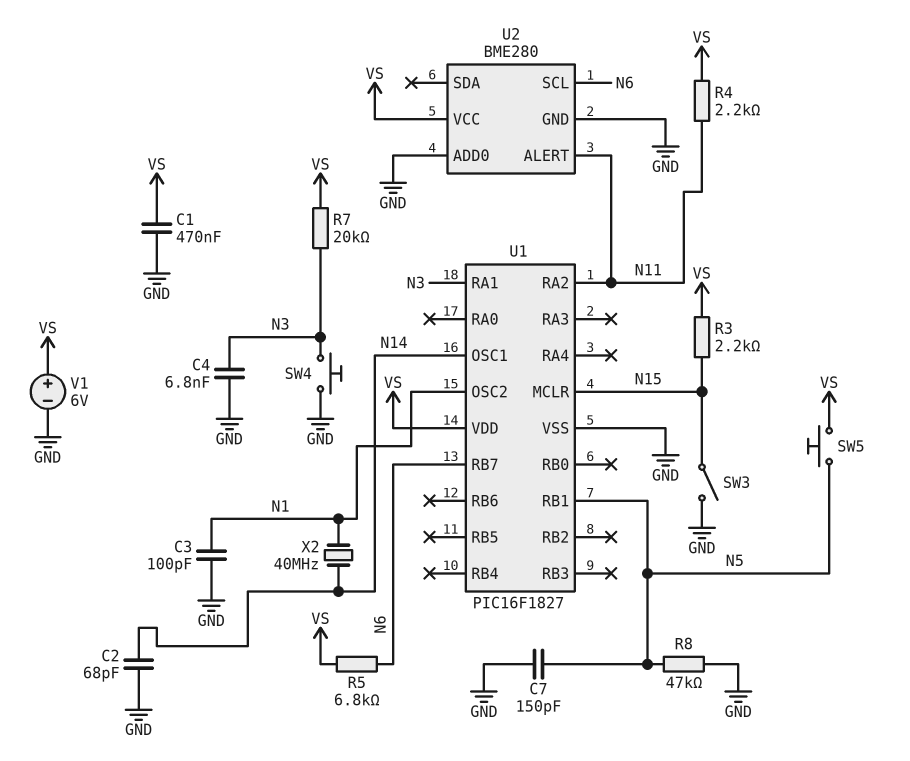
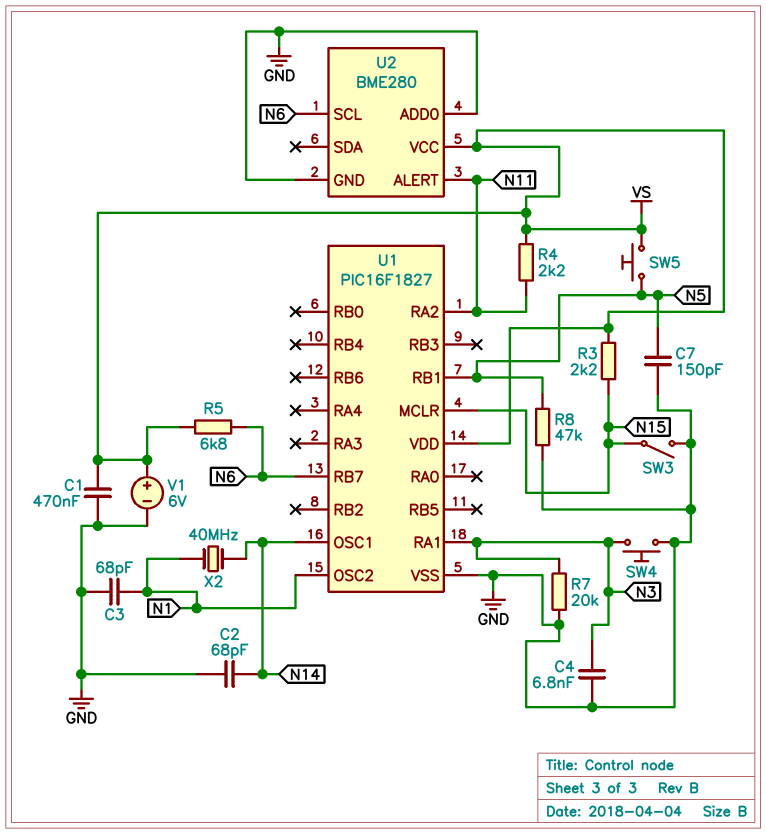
C3: 100pF (GND, N1) -> 68pF (GND, N1)
R7: 20k (N3, VS) -> 20k (GND, N3)

